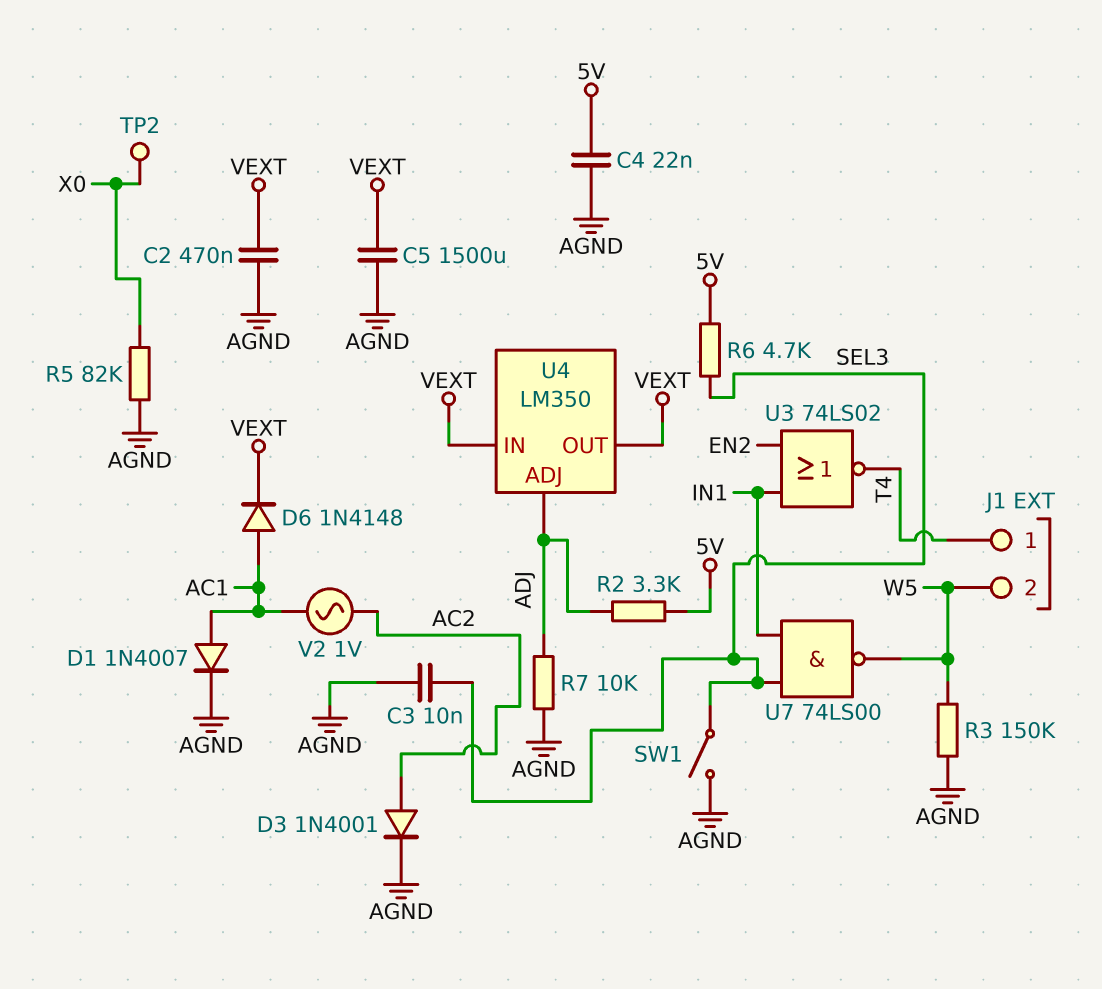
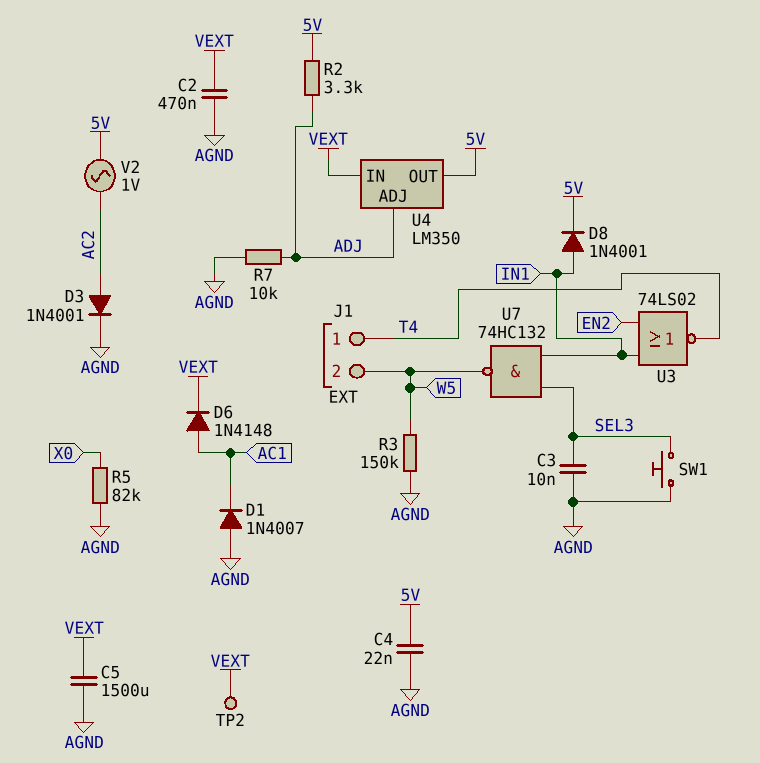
D1: diode 1N4007 (A AC1, K AGND) -> diode 1N4007 (A AGND, K AC1)
D8: none -> diode 1N4001 (A IN1, K 5V)
R6: 4.7k (5V, SEL3) -> none
SW1: switch (AGND, SEL3) -> button (AGND, SEL3)
TP2: test point (X0) -> test point (VEXT)
U4 pin OUT: VEXT -> 5V
U7: NAND 74LS00 (in IN1, in SEL3, out W5) -> NAND 74HC132 (in IN1, in SEL3, out W5)
V2: AC 1V (AC1, AC2) -> AC 1V (5V, AC2)

